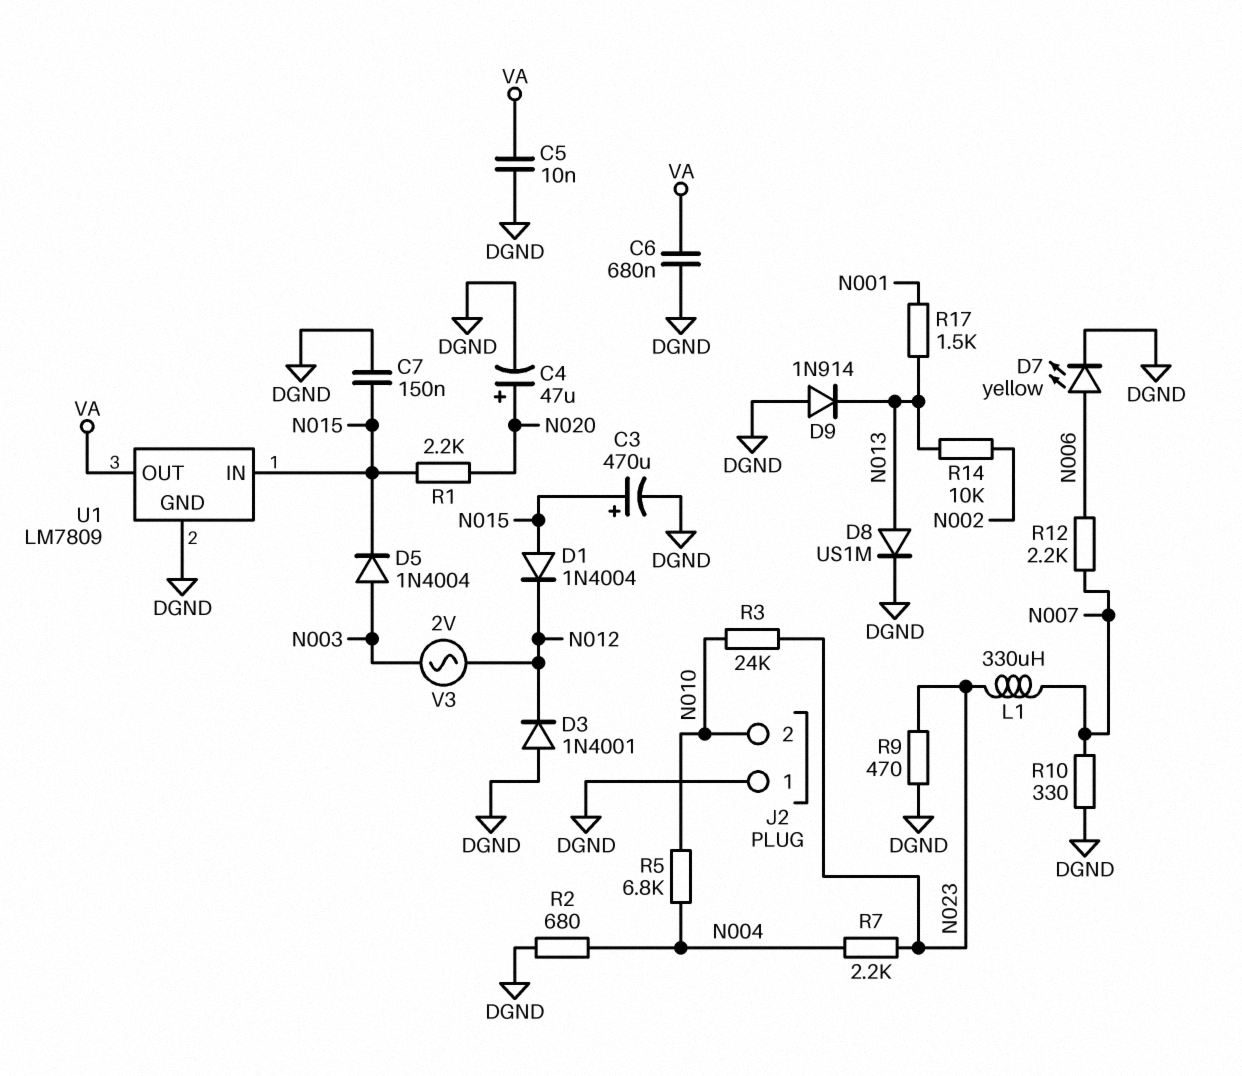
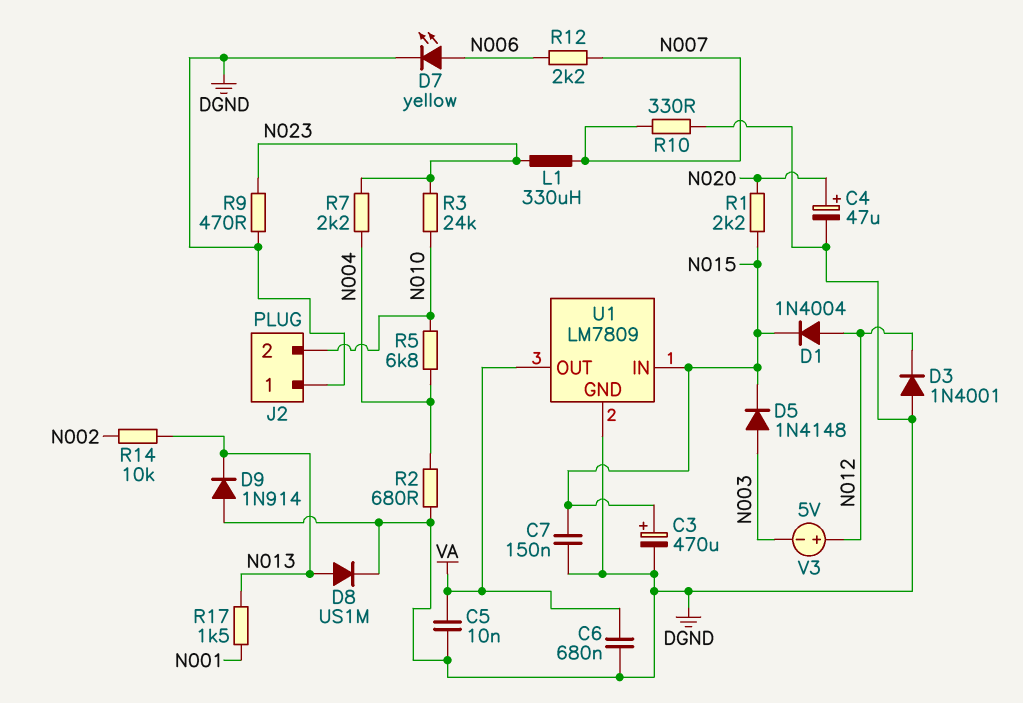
D1: diode 1N4004 (A N015, K N012) -> diode 1N4004 (A N012, K N015)
D5: diode 1N4004 (A N003, K N015) -> diode 1N4148 (A N003, K N015)
V3: AC 2V (N003, N012) -> 5V (plus N012, minus N003)

